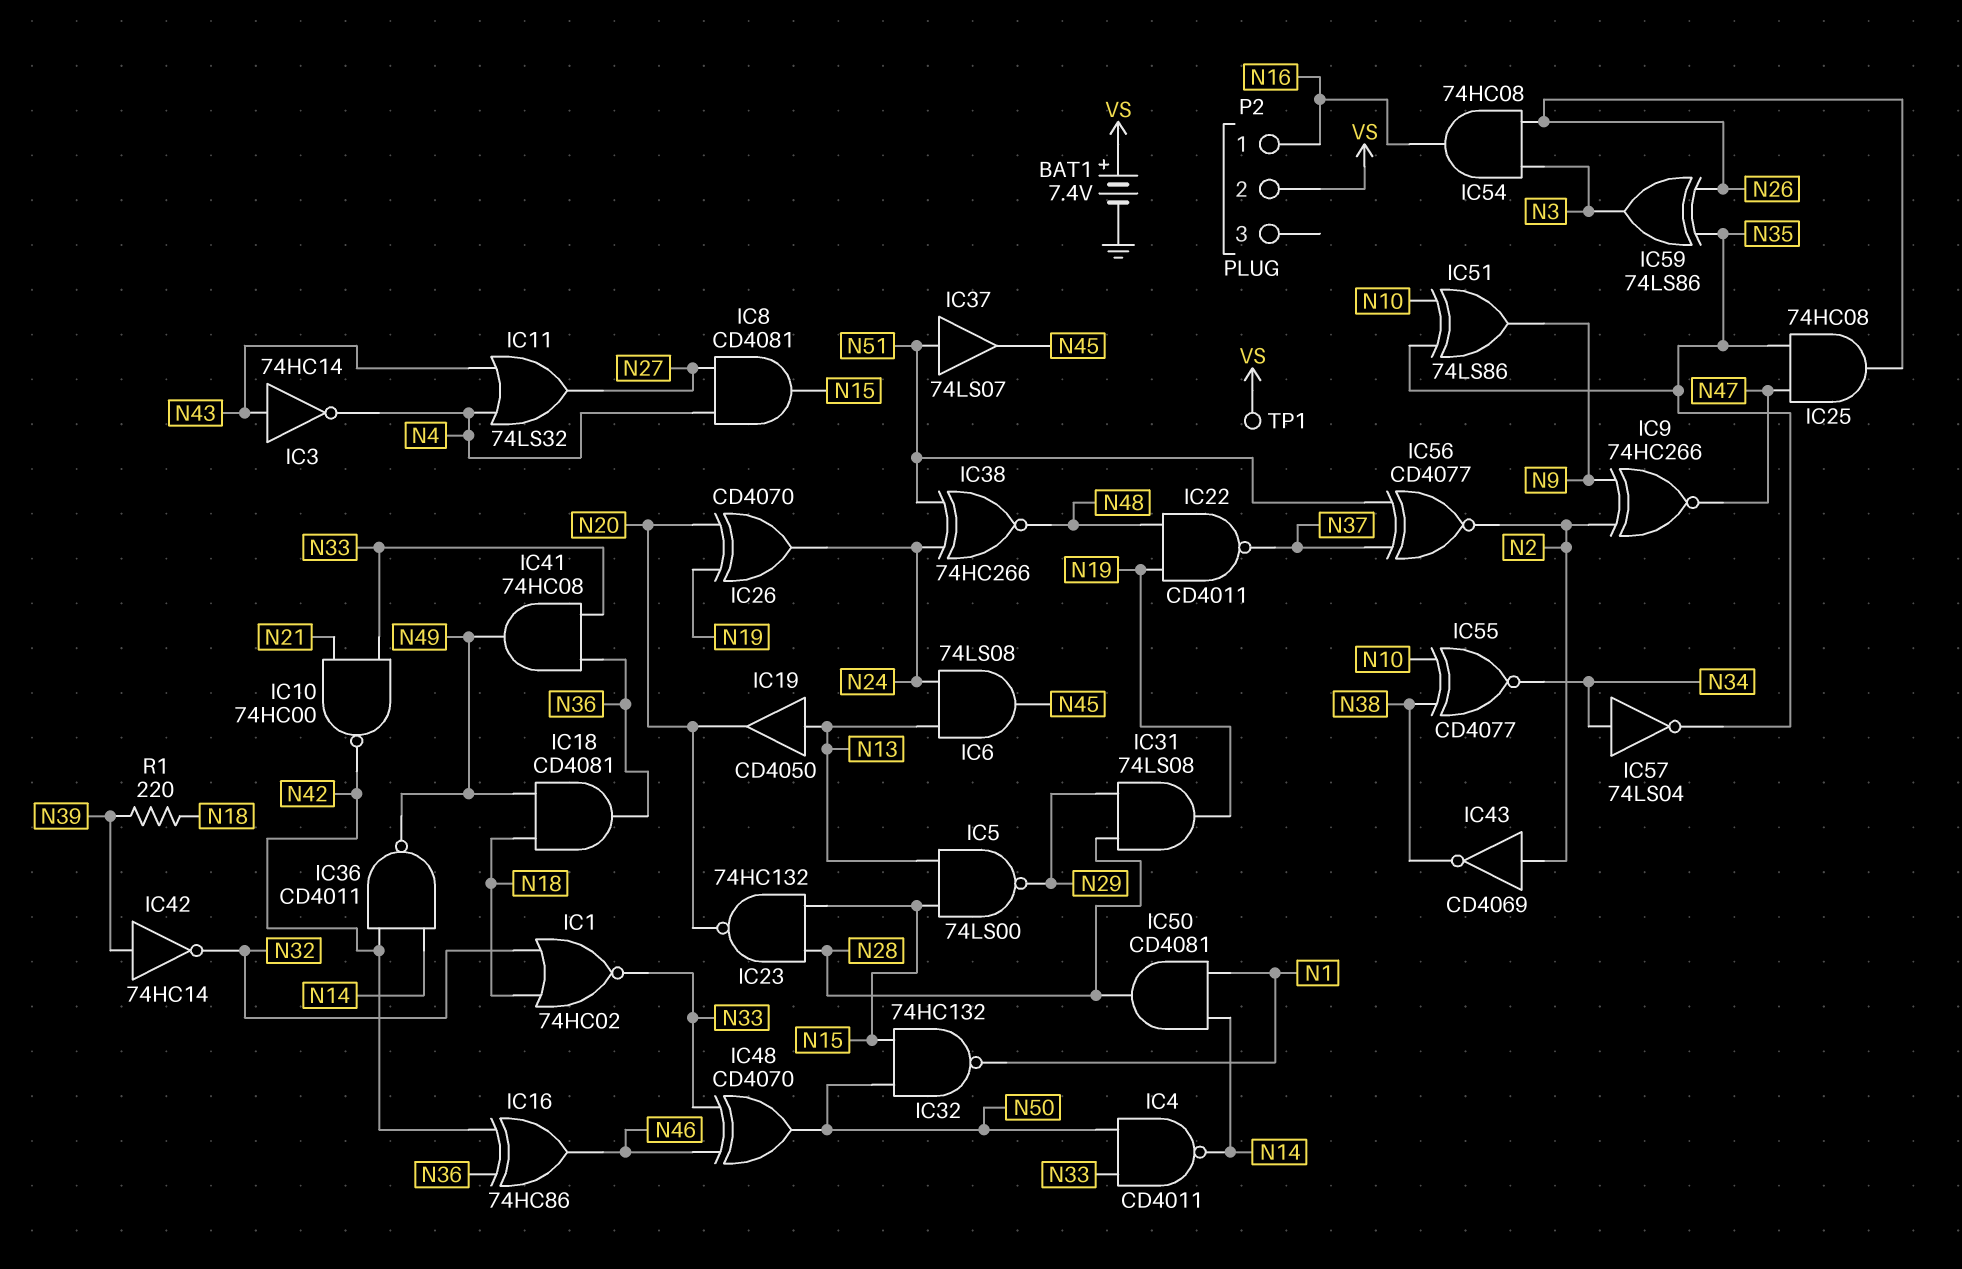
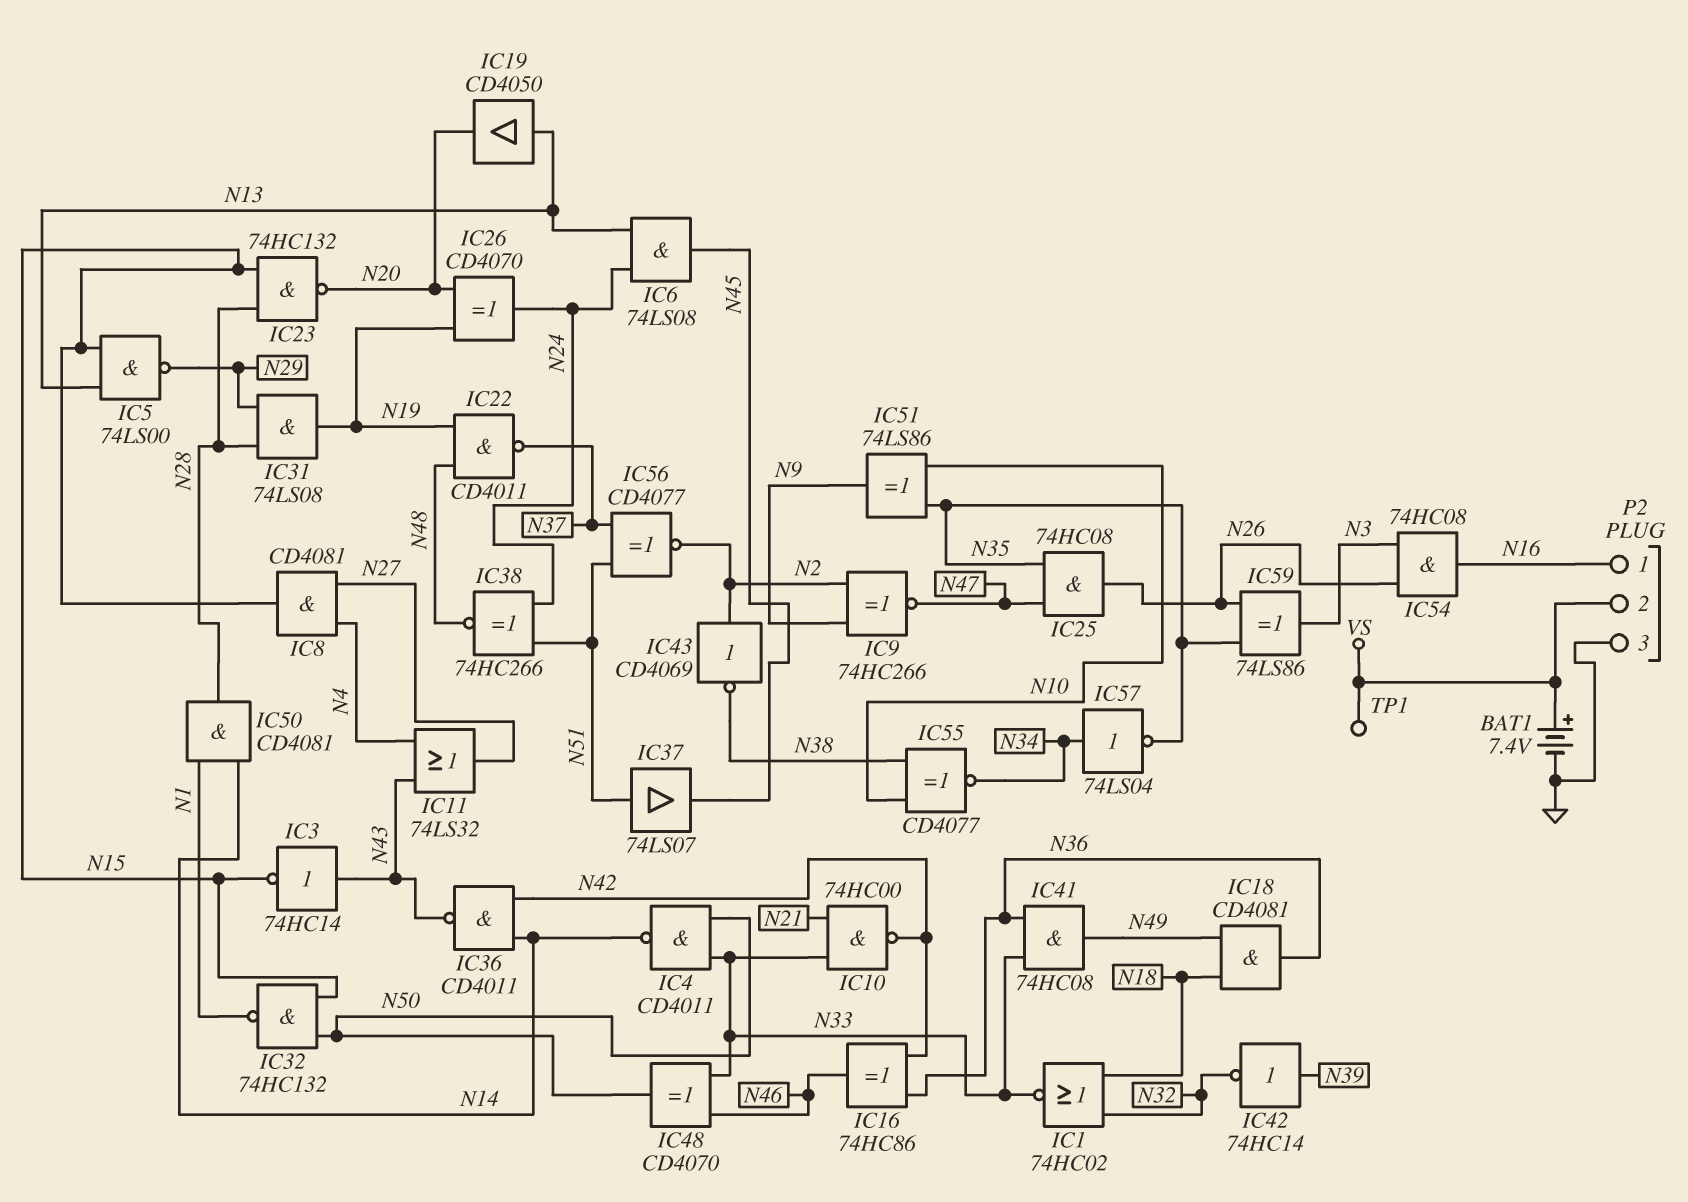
IC3: NOT 74HC14 (in N43, out N4) -> NOT 74HC14 (in N43, out N15)
IC36: NAND CD4011 (in N14, in N42, out N49) -> NAND CD4011 (in N14, in N42, out N43)
P2 pin 3: none -> GND
R1: 220 (N18, N39) -> none

